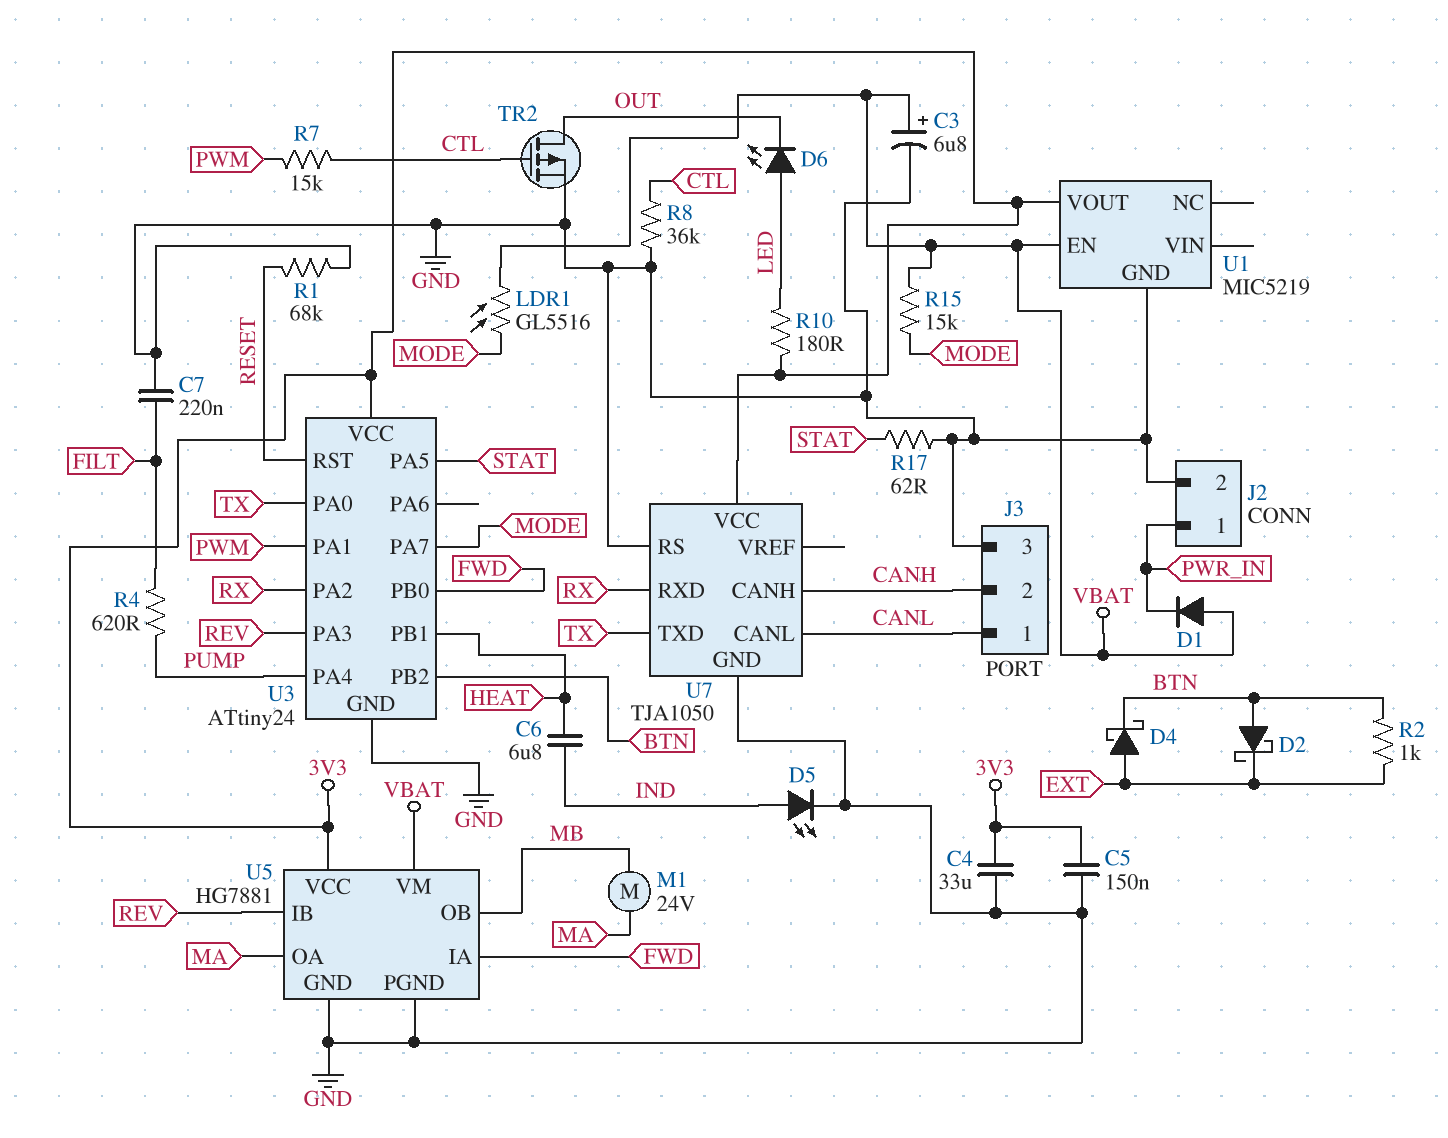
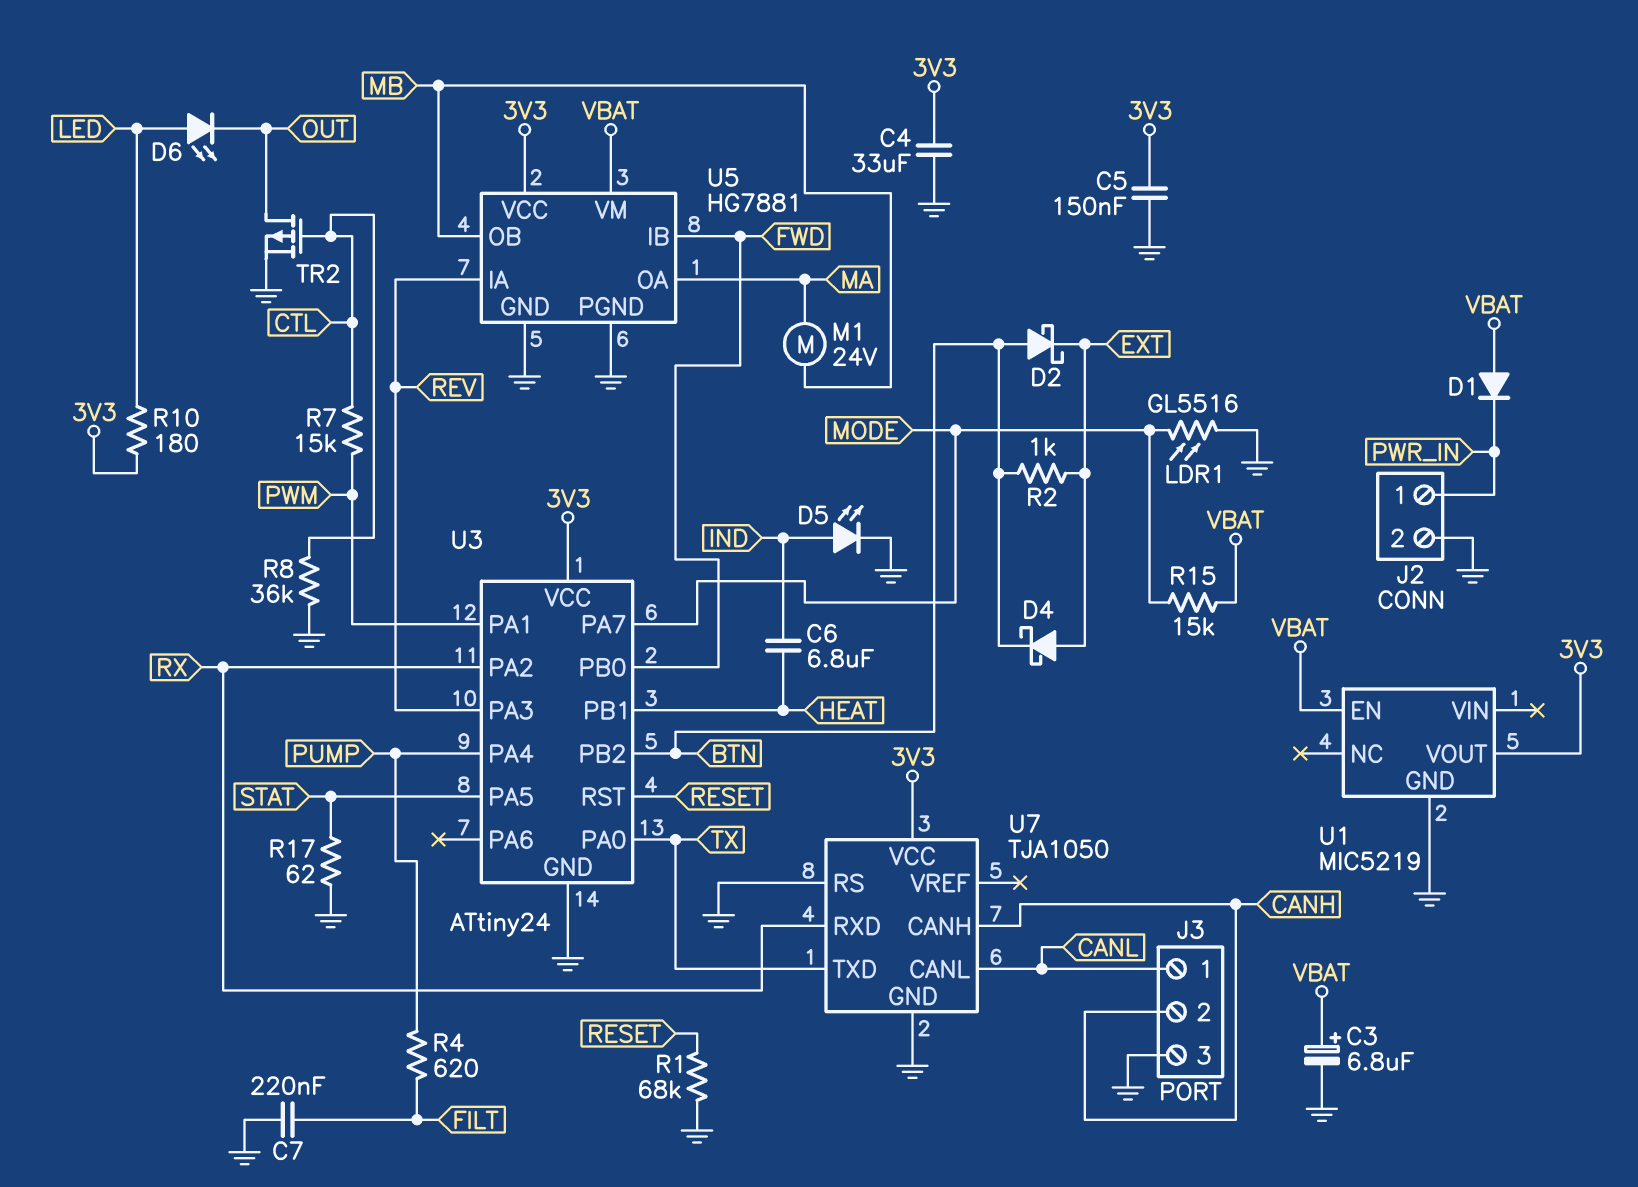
LDR1: GL5516 (MODE, VBAT) -> GL5516 (GND, MODE)
U5 pin IA: FWD -> REV
U5 pin IB: REV -> FWD

